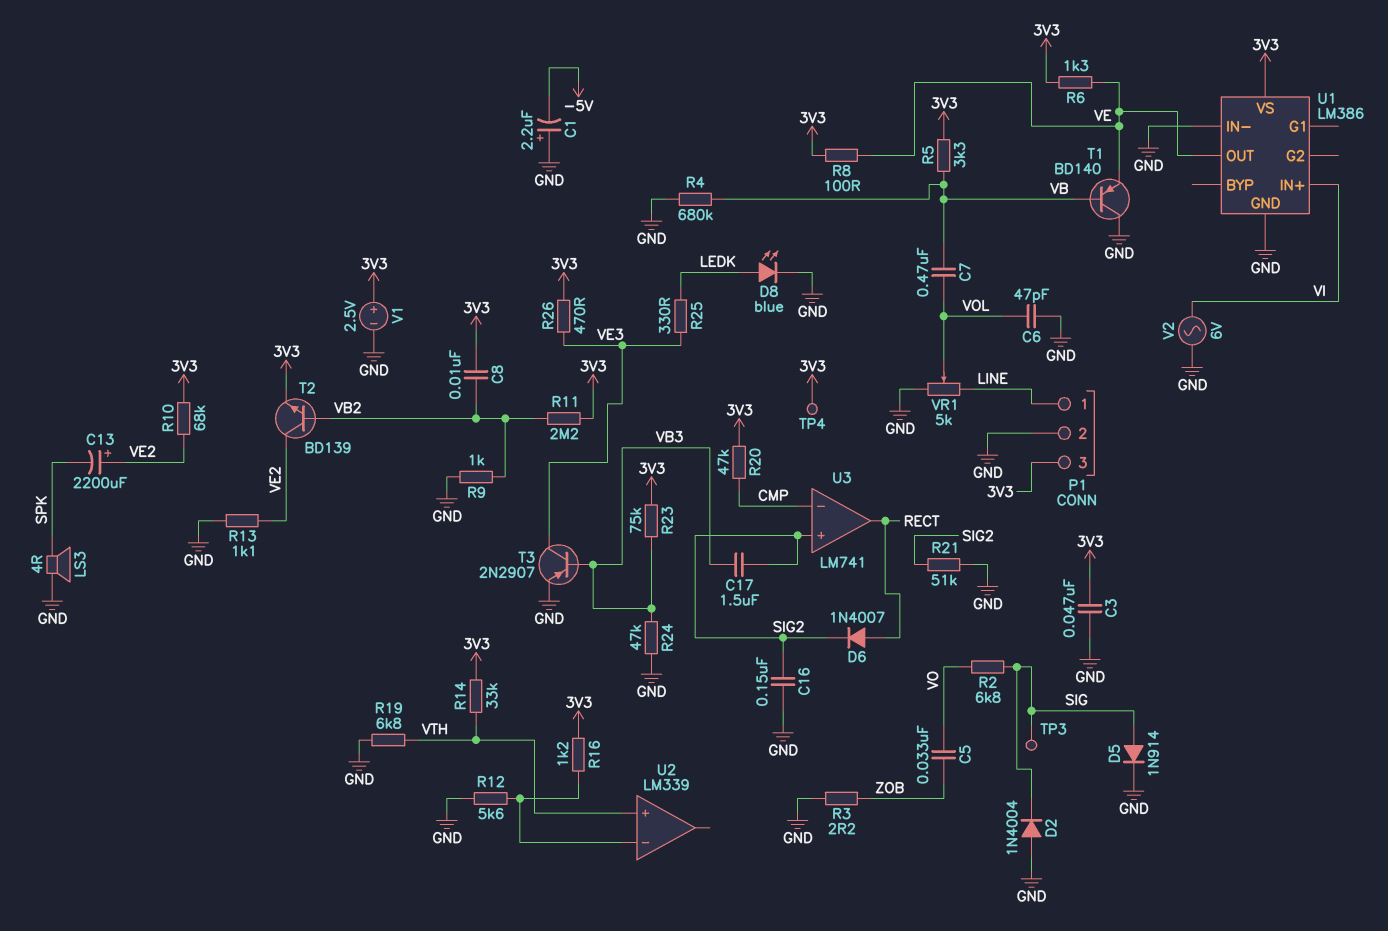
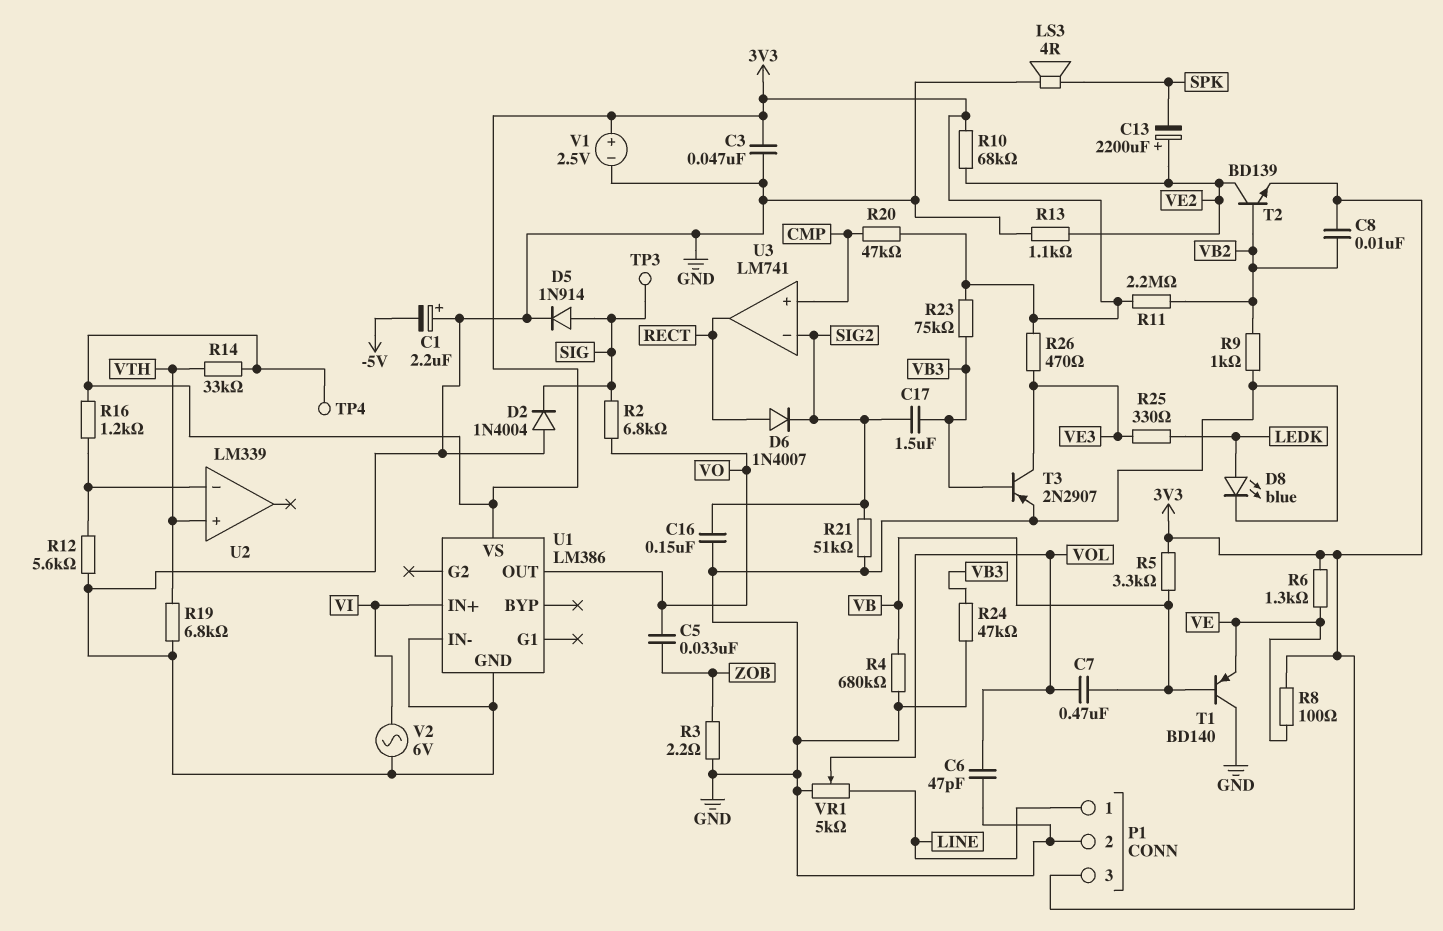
U1 pin OUT: VE -> VO
U3 pin in+: SIG2 -> CMP
U3 pin in-: CMP -> SIG2

